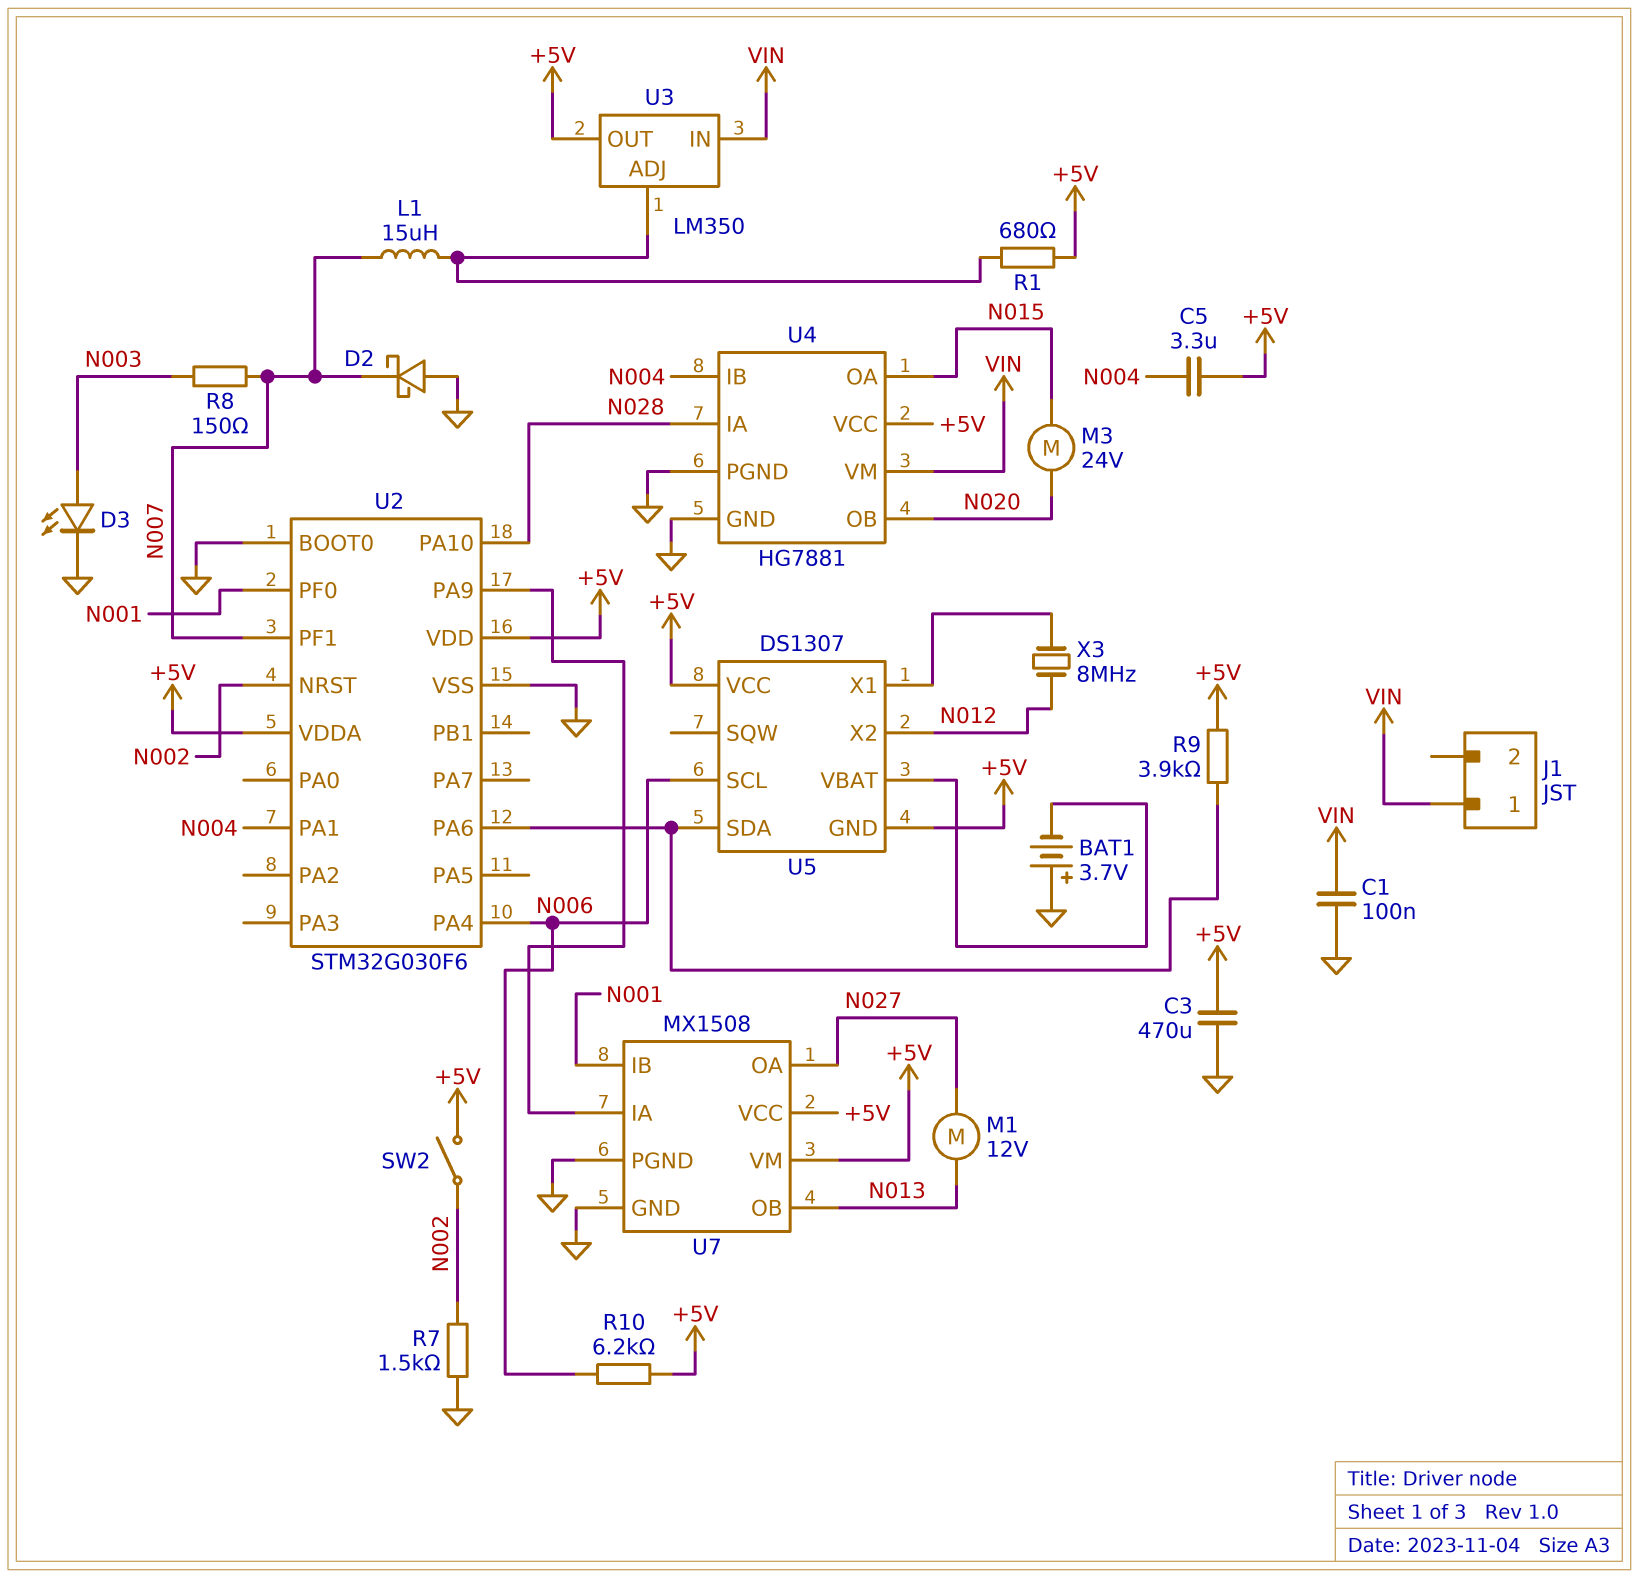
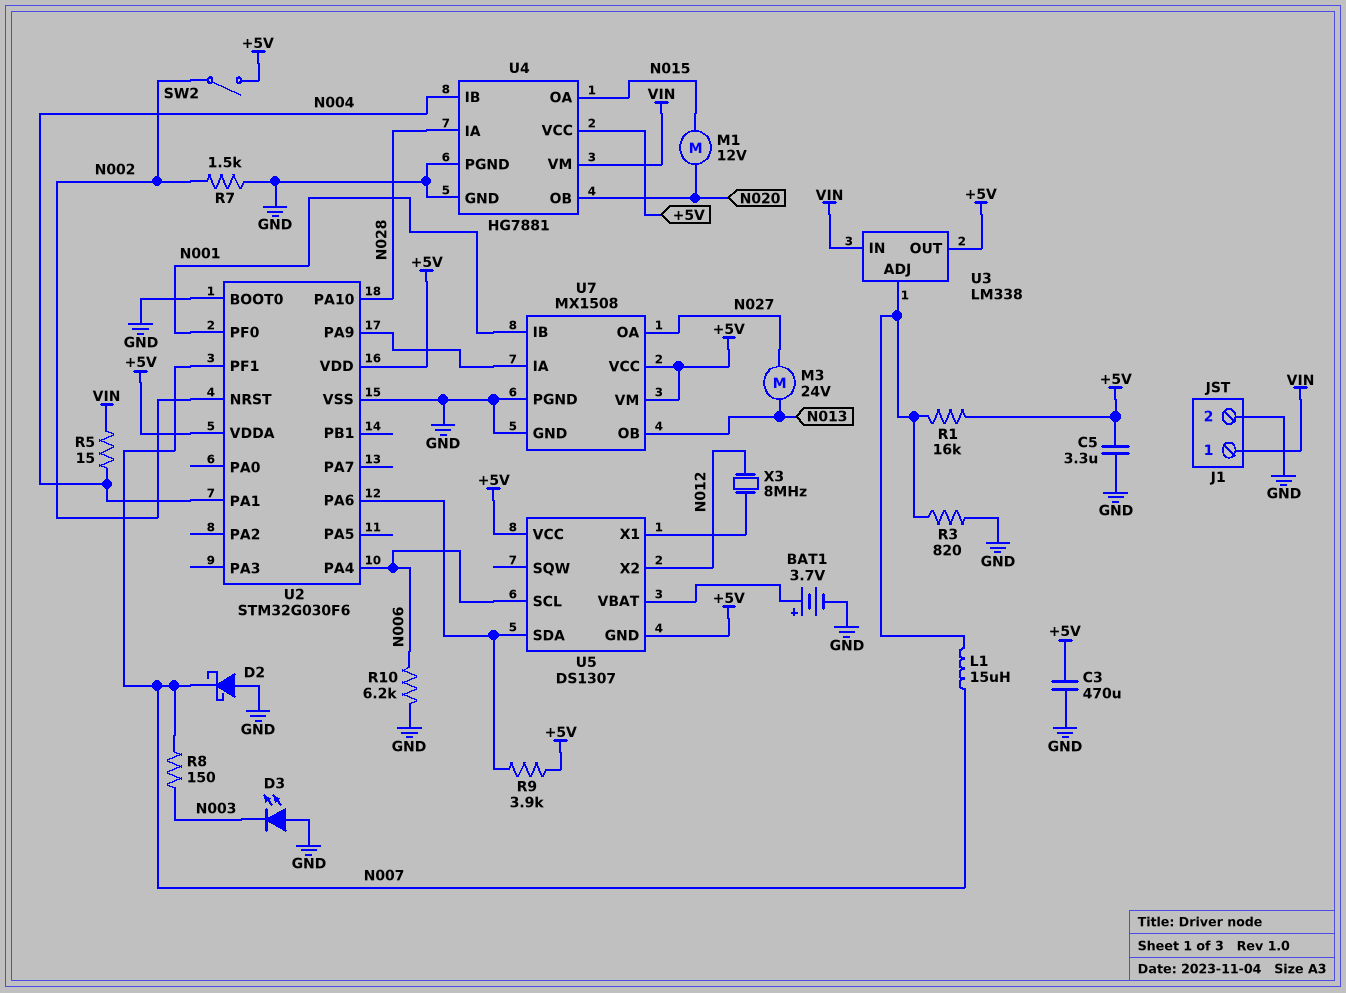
BAT1: 3.7V (plus GND, minus U5/VBAT) -> 3.7V (plus U5/VBAT, minus GND)
C1: 100nF (GND, VIN) -> none
C5: 3.3uF (+5V, N004) -> 3.3uF (+5V, GND)
D3: LED (A N003, K GND) -> LED (A GND, K N003)
J1 pin 2: none -> GND
M1: motor 12V (N013, N027) -> motor 12V (N015, N020)
M3: motor 24V (N015, N020) -> motor 24V (N013, N027)
R1: 680 (+5V, U3/ADJ) -> 16k (+5V, U3/ADJ)
R3: none -> 820 (GND, U3/ADJ)
R5: none -> 15 (N004, VIN)
R10: 6.2k (+5V, N006) -> 6.2k (GND, N006)
U3: LM350 -> LM338

